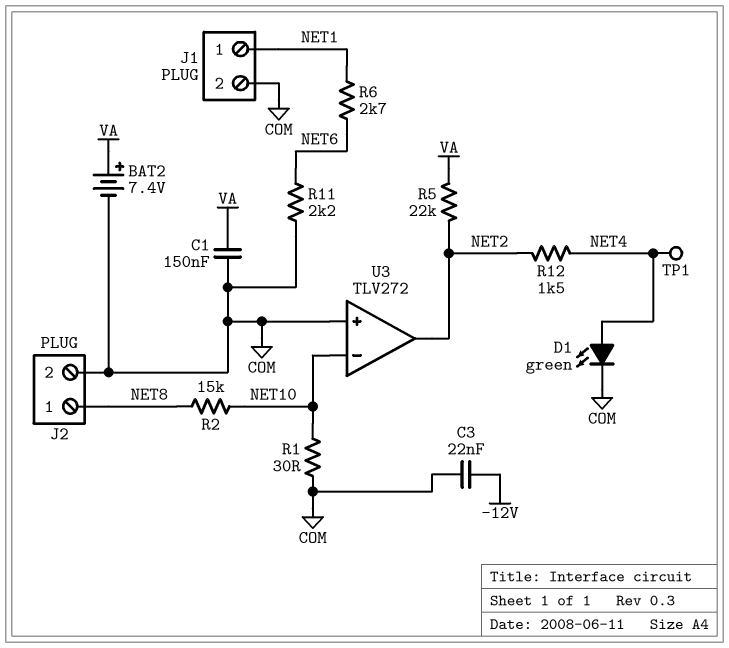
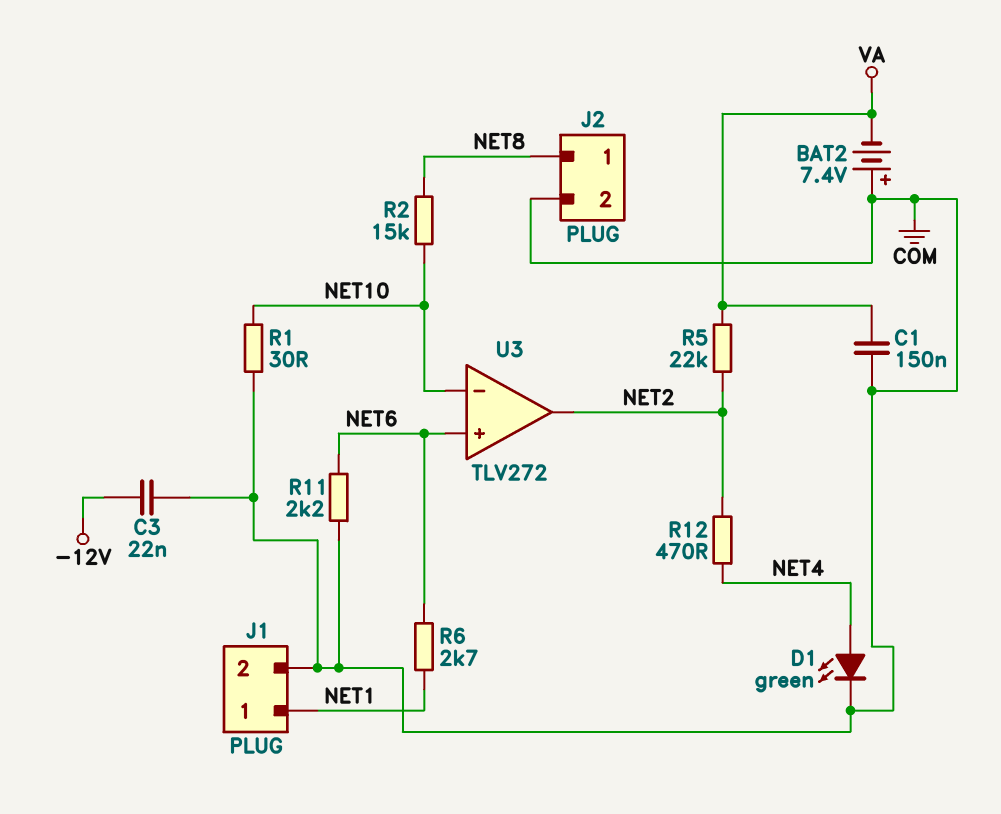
BAT2: 7.4V (plus VA, minus COM) -> 7.4V (plus COM, minus VA)
R12: 1.5k (NET2, NET4) -> 470 (NET2, NET4)
TP1: test point (NET4) -> none
U3 pin in+: COM -> NET6

